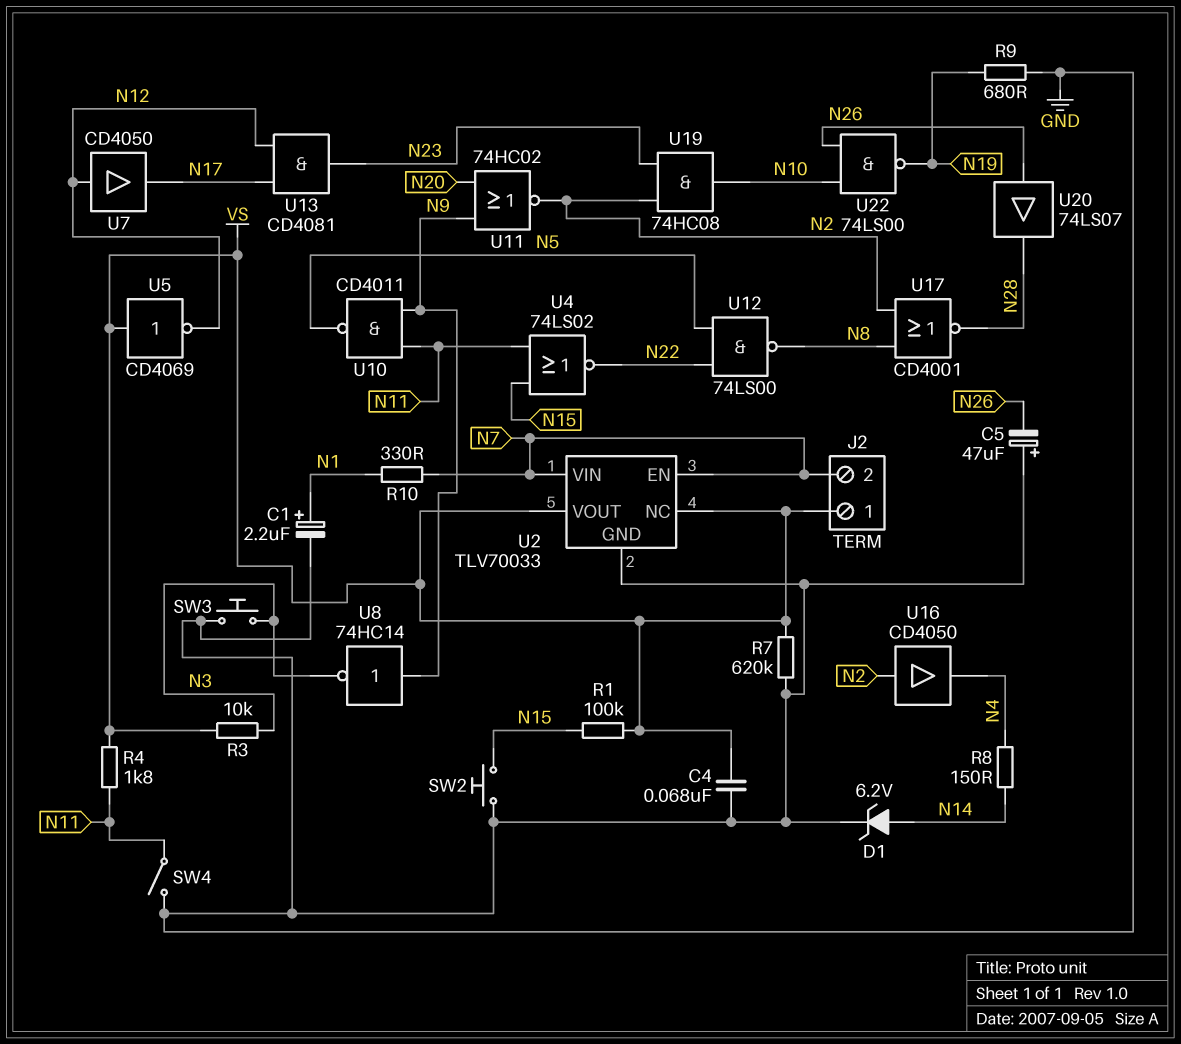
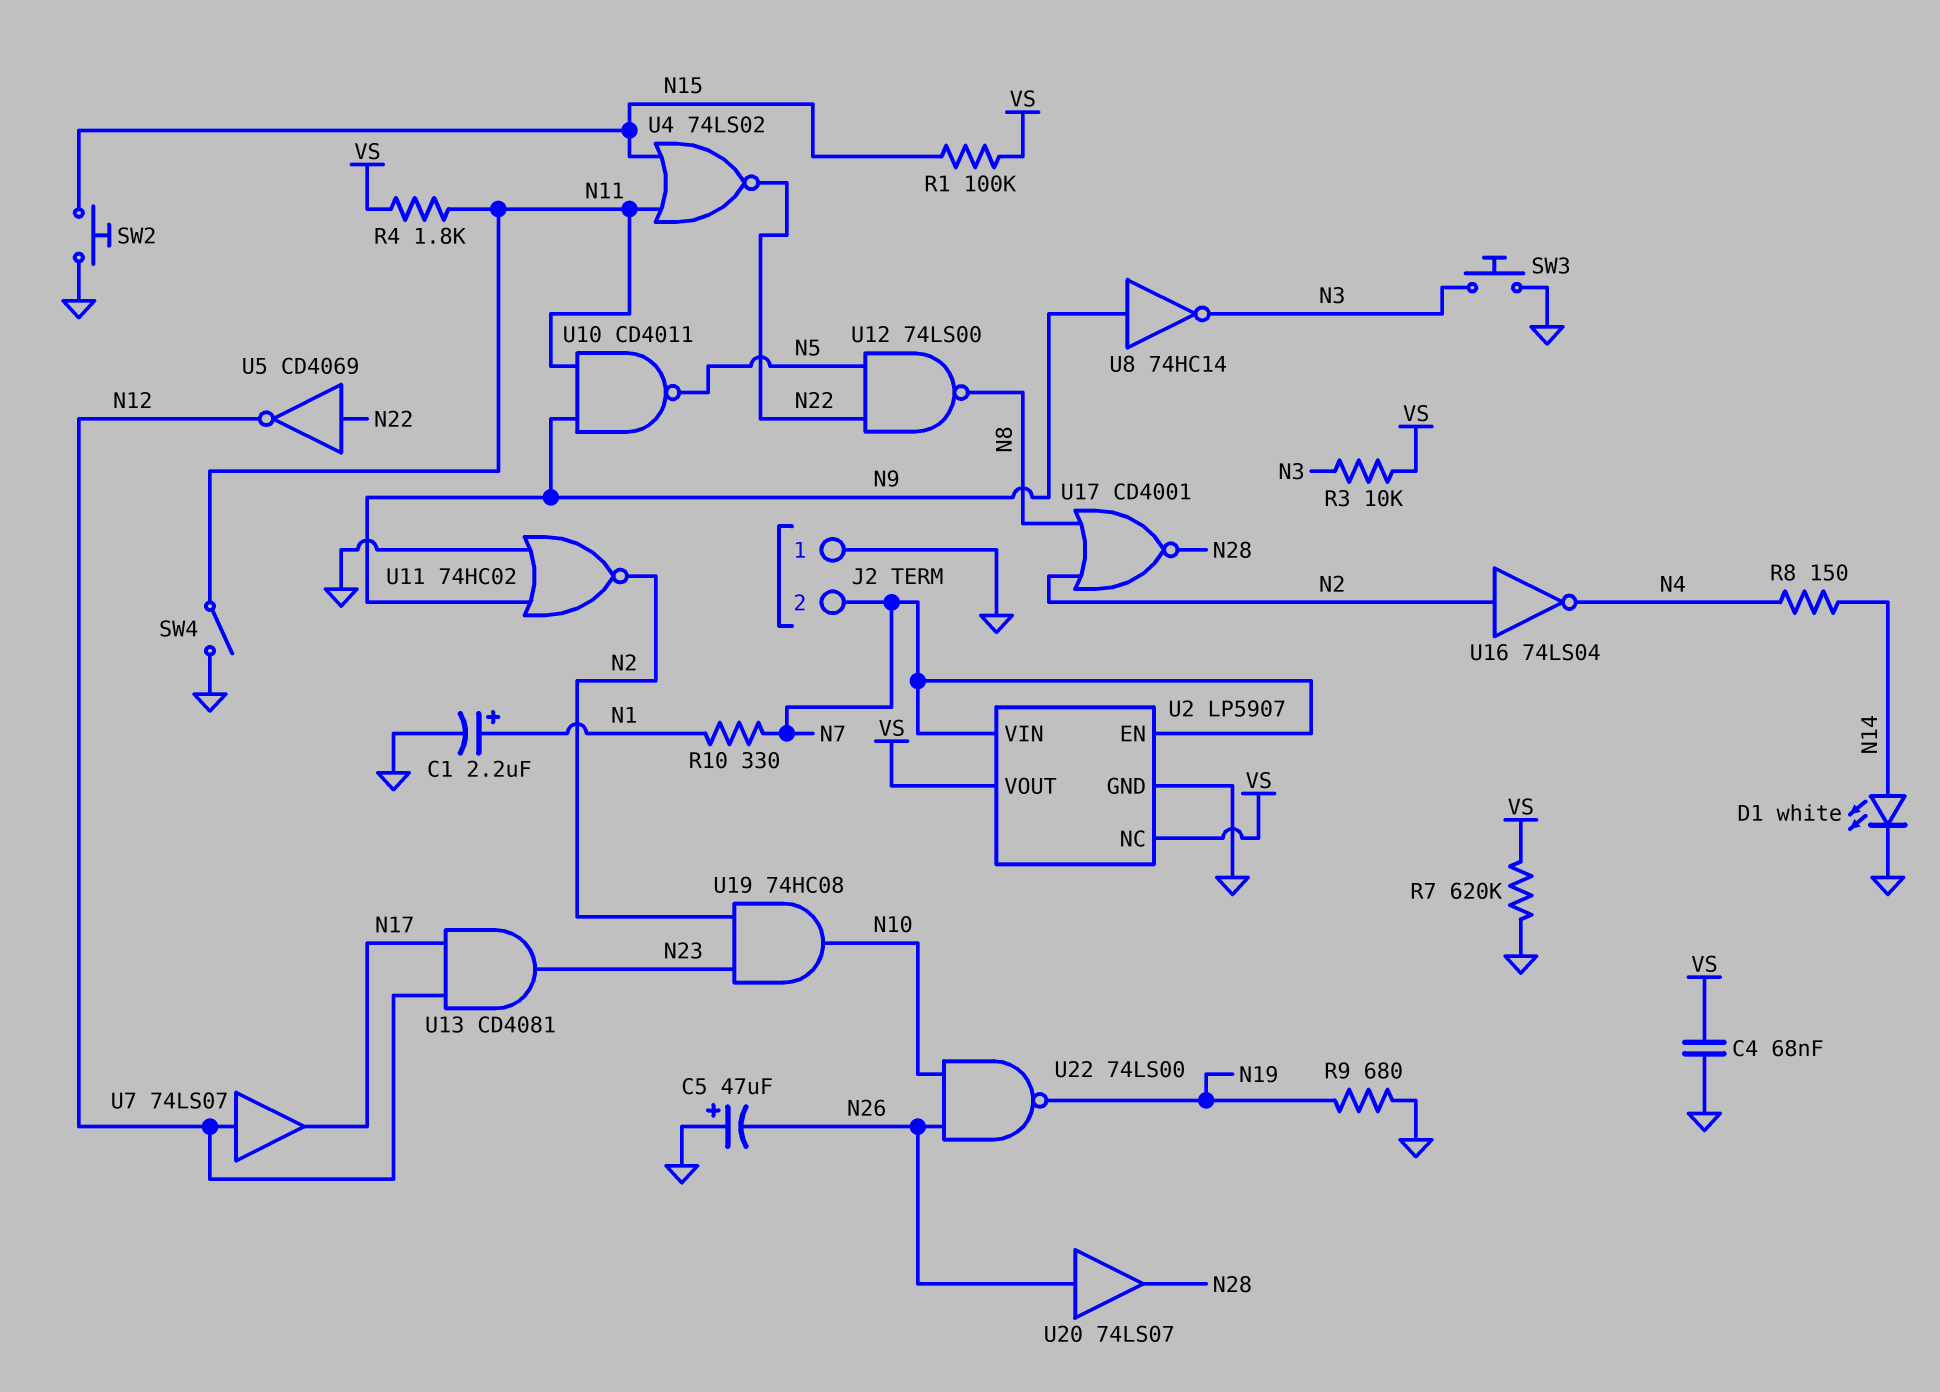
D1: zener 6.2V (A N14, K GND) -> LED white (A N14, K GND)
J2 pin 1: VS -> GND
U2: TLV70033 -> LP5907
U5: NOT CD4069 (in VS, out N12) -> NOT CD4069 (in N22, out N12)
U7: buffer CD4050 (in N12, out N17) -> buffer 74LS07 (in N12, out N17)
U11: NOR 74HC02 (in N9, in N20, out N2) -> NOR 74HC02 (in GND, in N9, out N2)
U16: buffer CD4050 (in N2, out N4) -> NOT 74LS04 (in N2, out N4)

